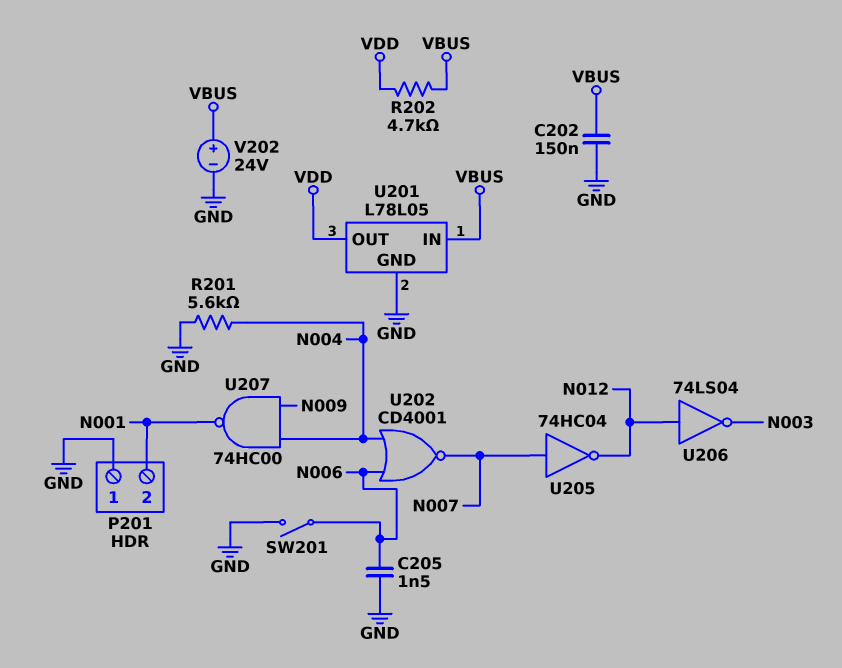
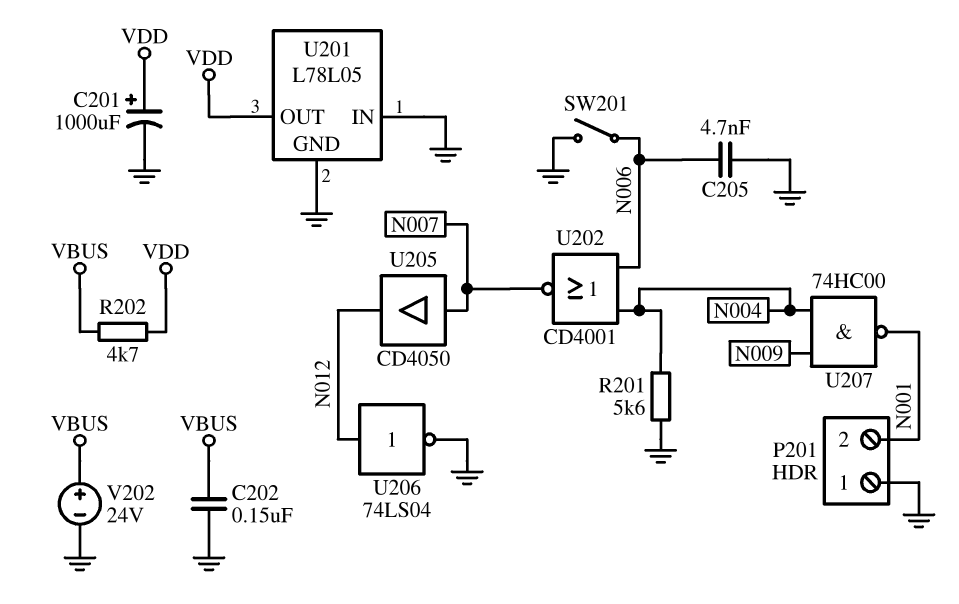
C201: none -> 1000uF (plus VDD, minus GND)
C205: 1.5nF (GND, N006) -> 4.7nF (GND, N006)
U201 pin IN: VBUS -> GND
U205: NOT 74HC04 (in N007, out N012) -> buffer CD4050 (in N007, out N012)
U206: NOT 74LS04 (in N012, out N003) -> NOT 74LS04 (in N012, out GND)

